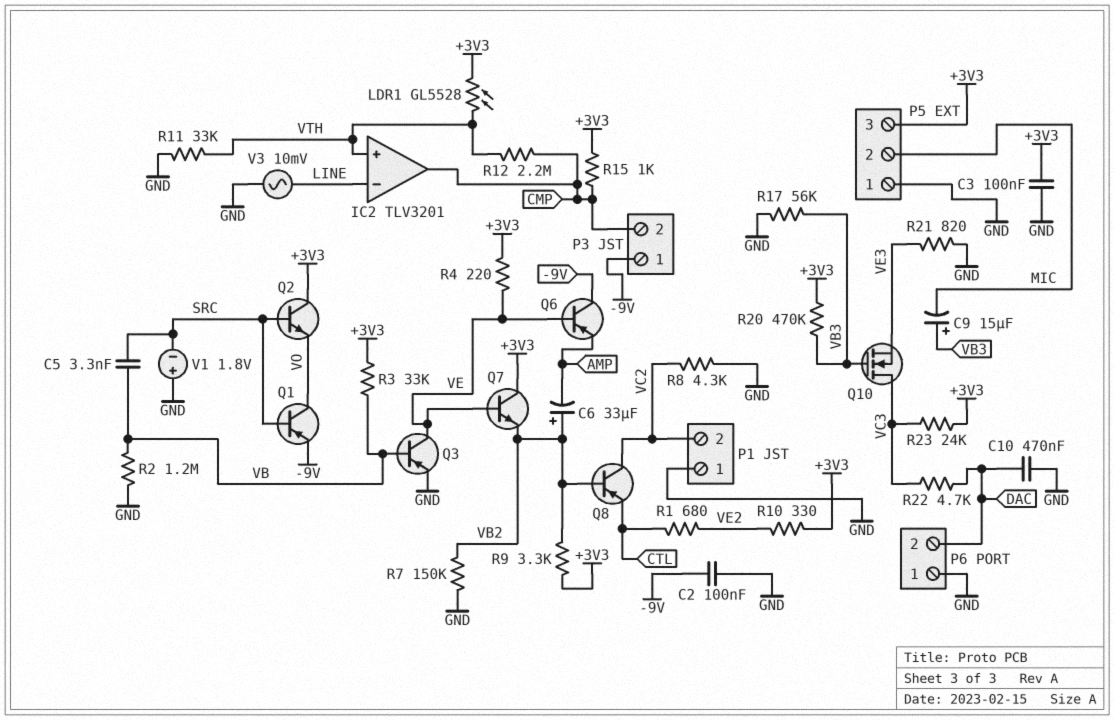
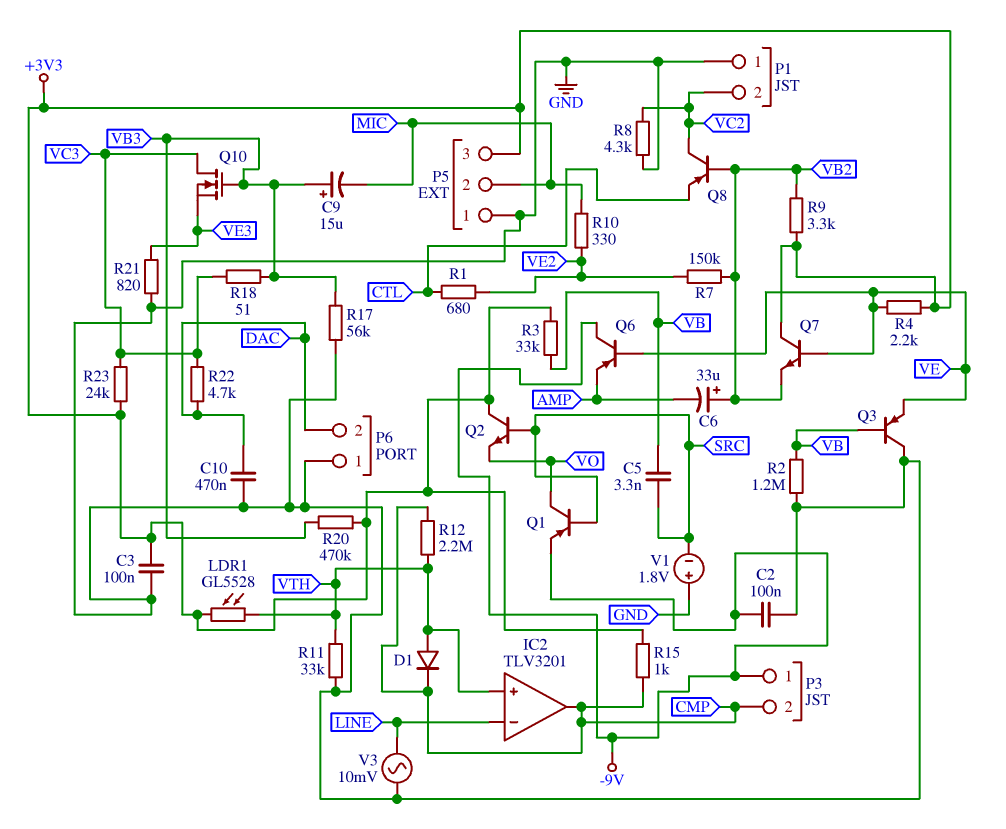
D1: none -> diode (A VTH, K CMP)
Q3: PNP (B VB, C VE, E GND) -> PNP (B VB, C GND, E VE)
R4: 220 (+3V3, VE) -> 2.2k (+3V3, VE)
R7: 150k (GND, VB2) -> 150k (VB2, VE2)
R10: 330 (+3V3, VE2) -> 330 (MIC, VE2)
R18: none -> 51 (VB3, VC3)

